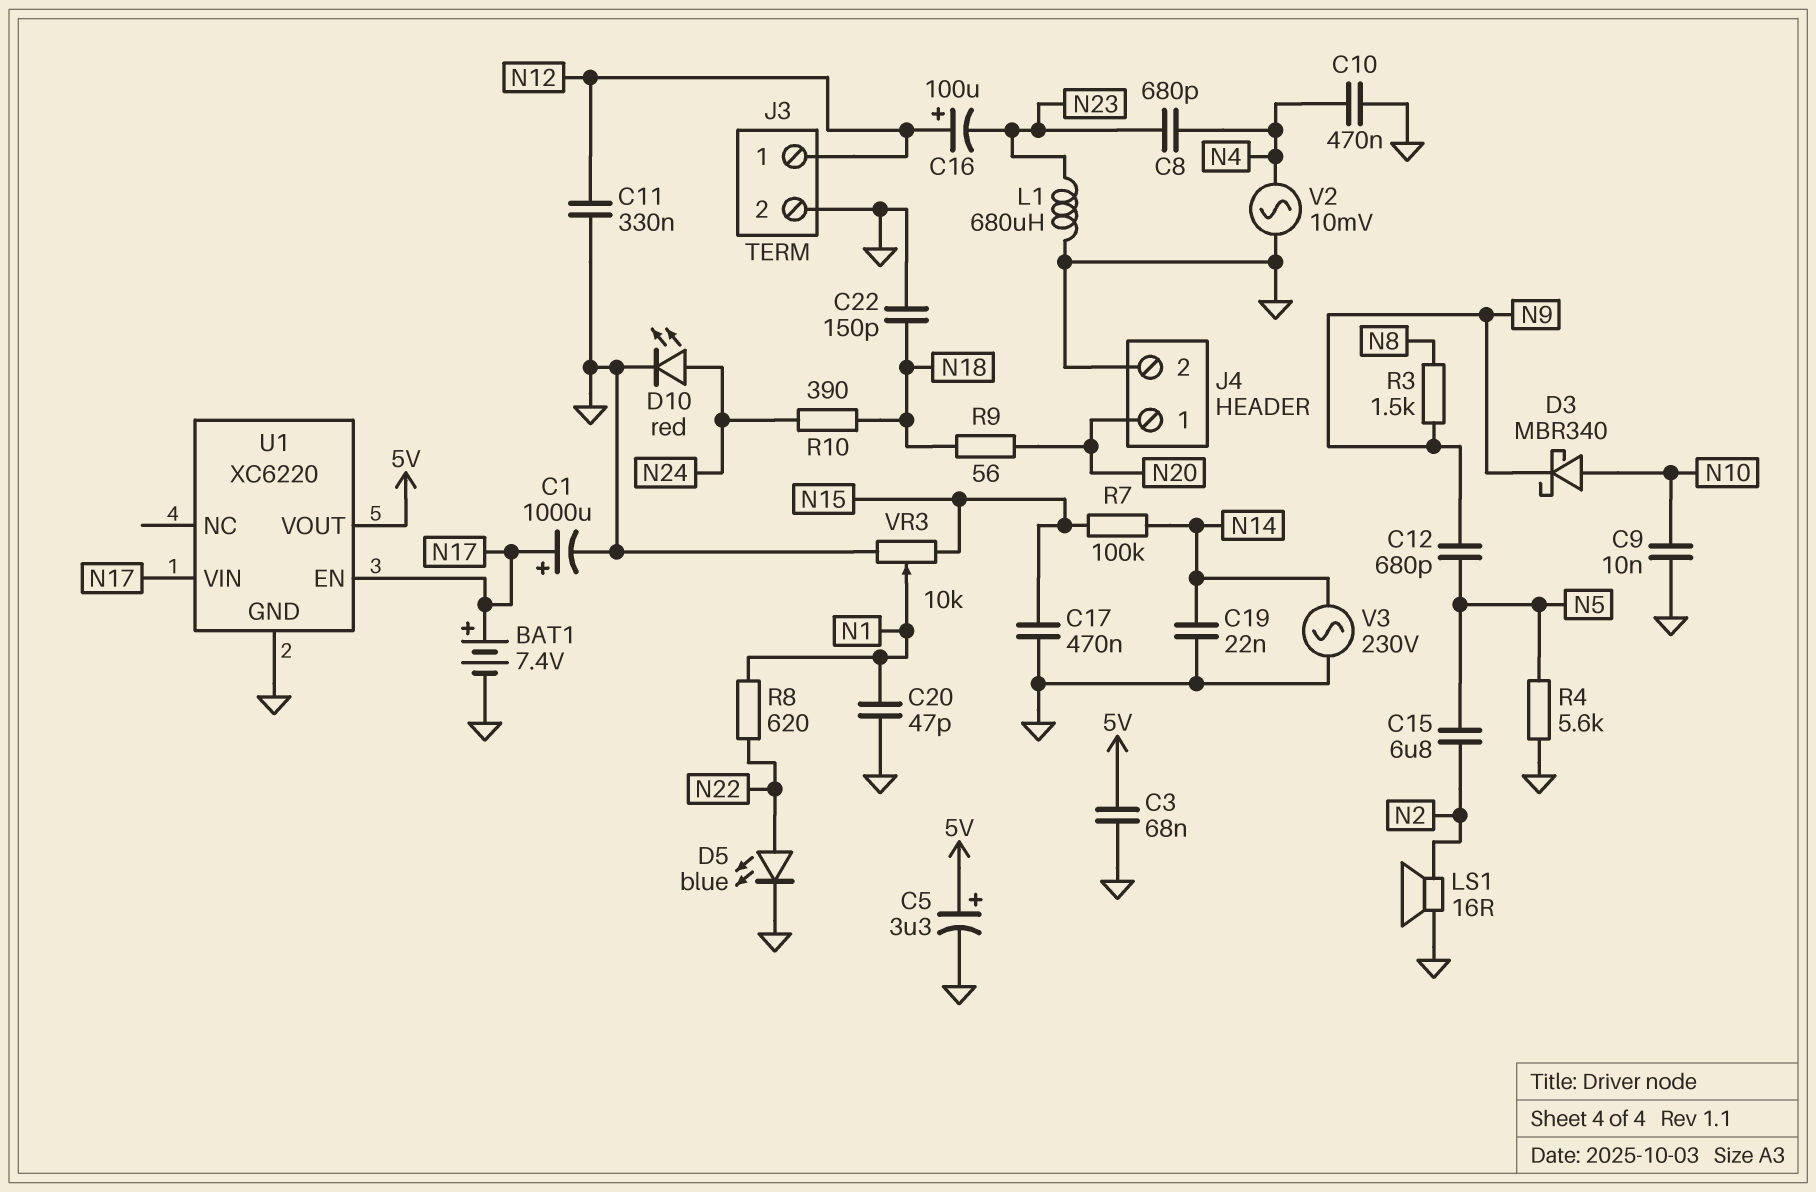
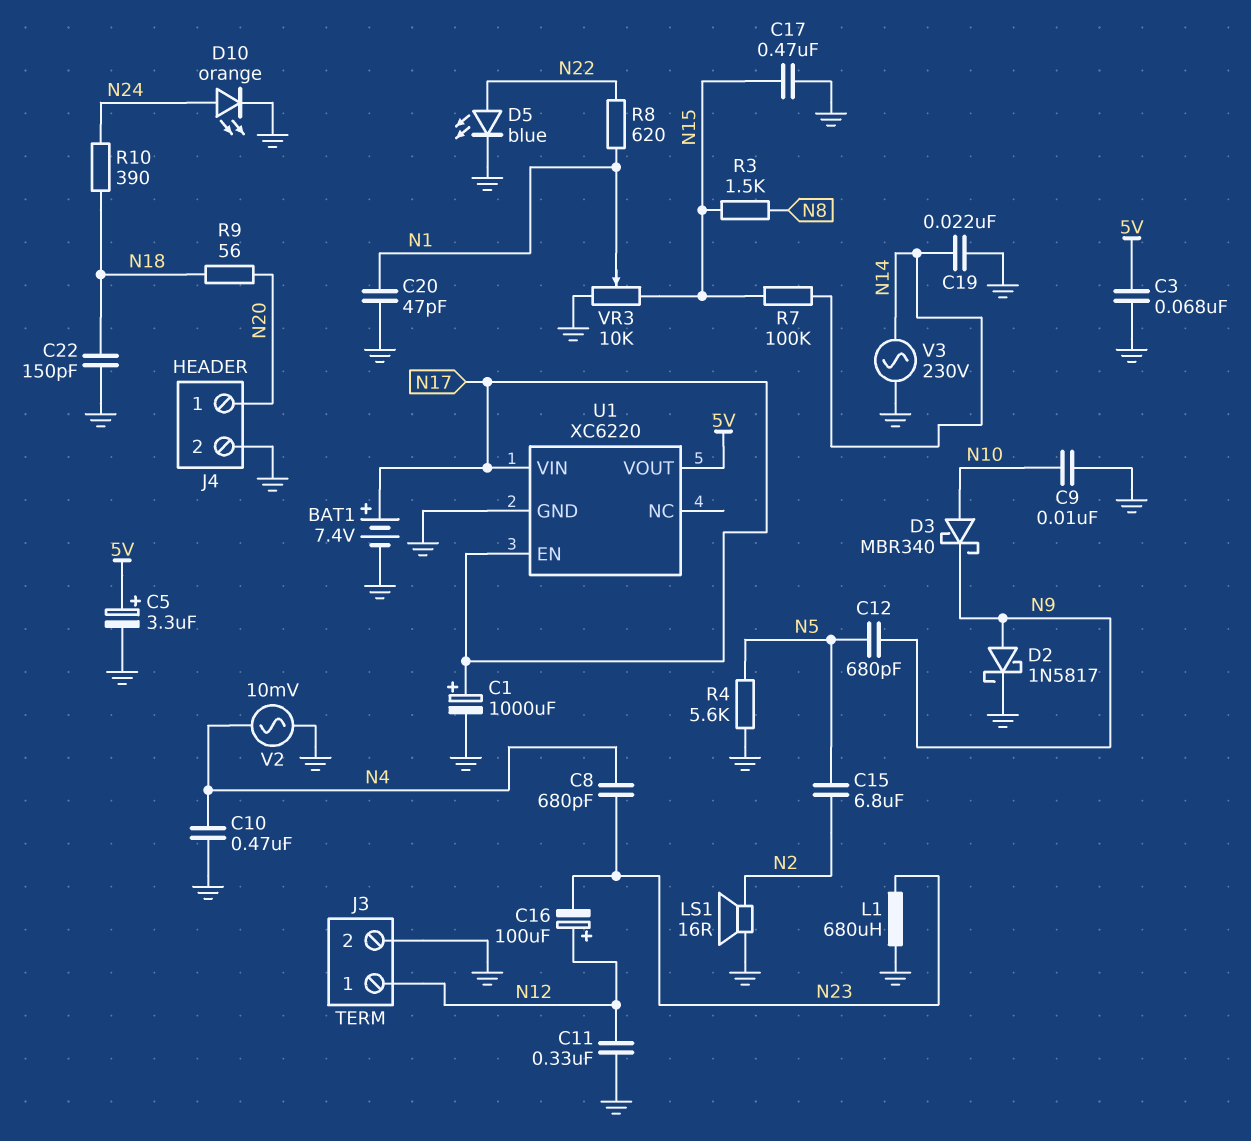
D2: none -> schottky 1N5817 (A N9, K GND)
D10: LED red (A N24, K GND) -> LED orange (A N24, K GND)
R3: 1.5k (N8, N9) -> 1.5k (N8, N15)

